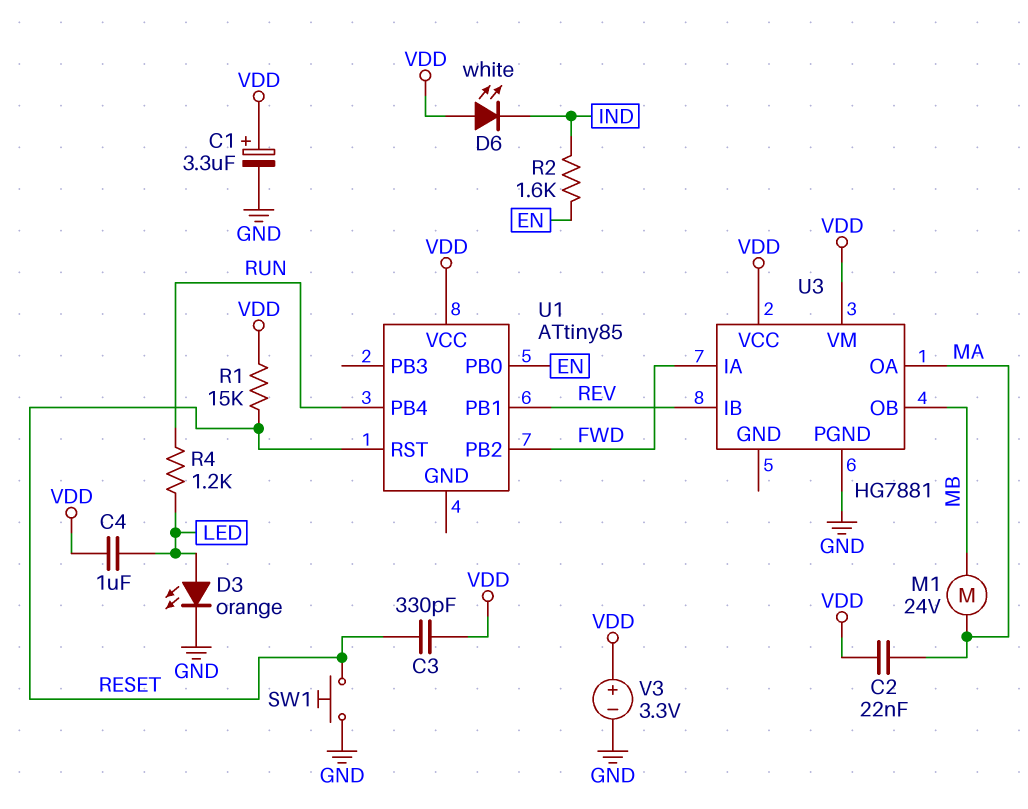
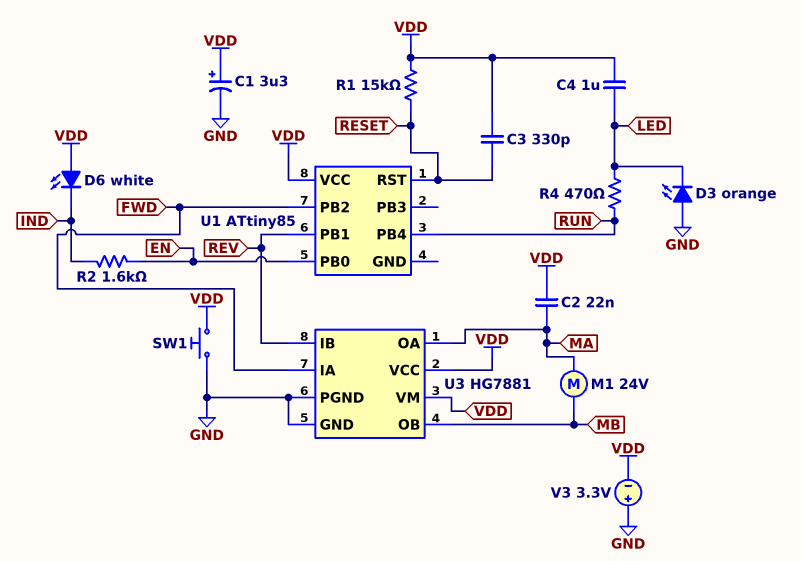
D3: LED orange (A LED, K GND) -> LED orange (A GND, K LED)
R4: 1.2k (LED, RUN) -> 470 (LED, RUN)
SW1: button (GND, RESET) -> button (GND, VDD)
U3 pin GND: none -> GND
V3: 3.3V (plus VDD, minus GND) -> 3.3V (plus GND, minus VDD)

